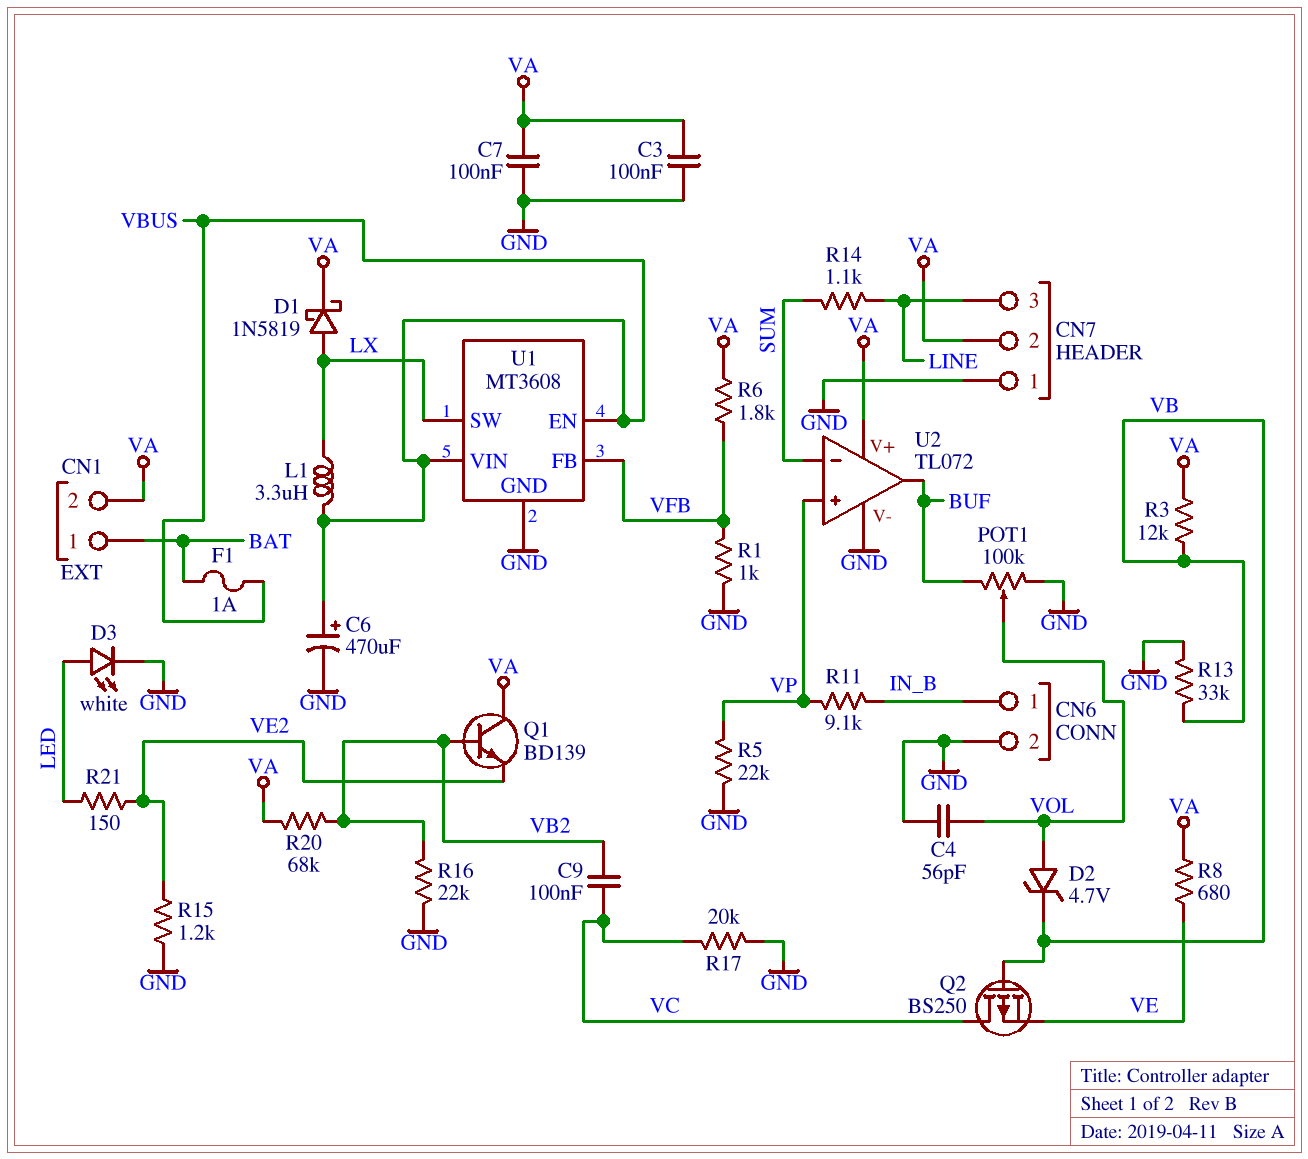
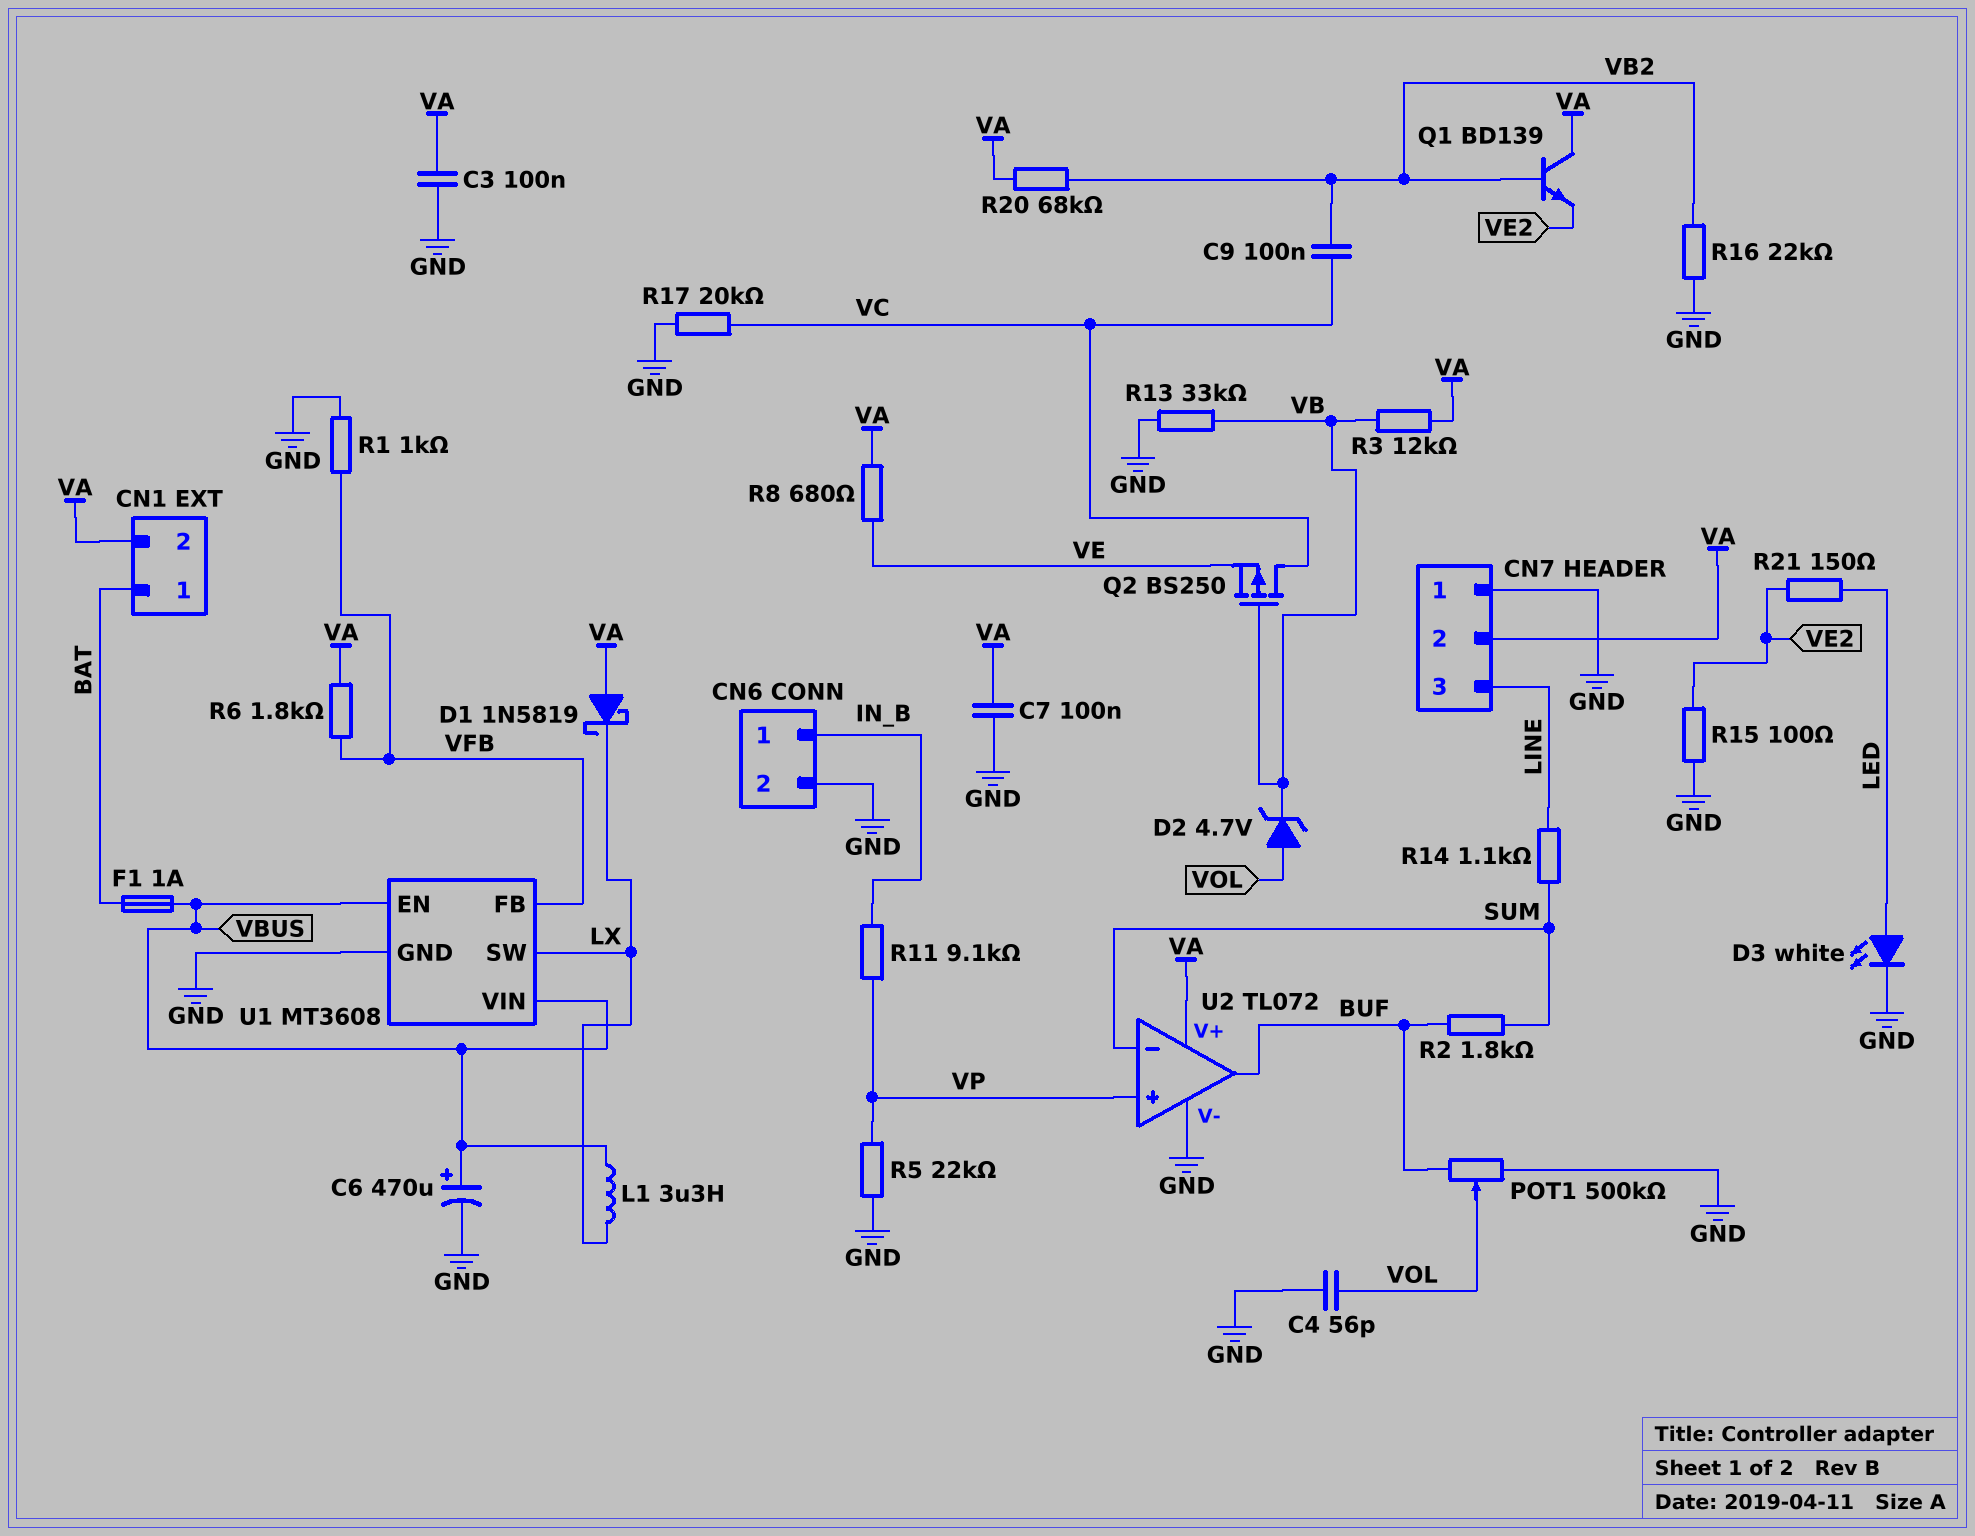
D1: schottky 1N5819 (A LX, K VA) -> schottky 1N5819 (A VA, K LX)
POT1: 100k (BUF, GND, wiper VOL) -> 500k (BUF, GND, wiper VOL)
R2: none -> 1.8k (BUF, SUM)
R15: 1.2k (GND, VE2) -> 100 (GND, VE2)

